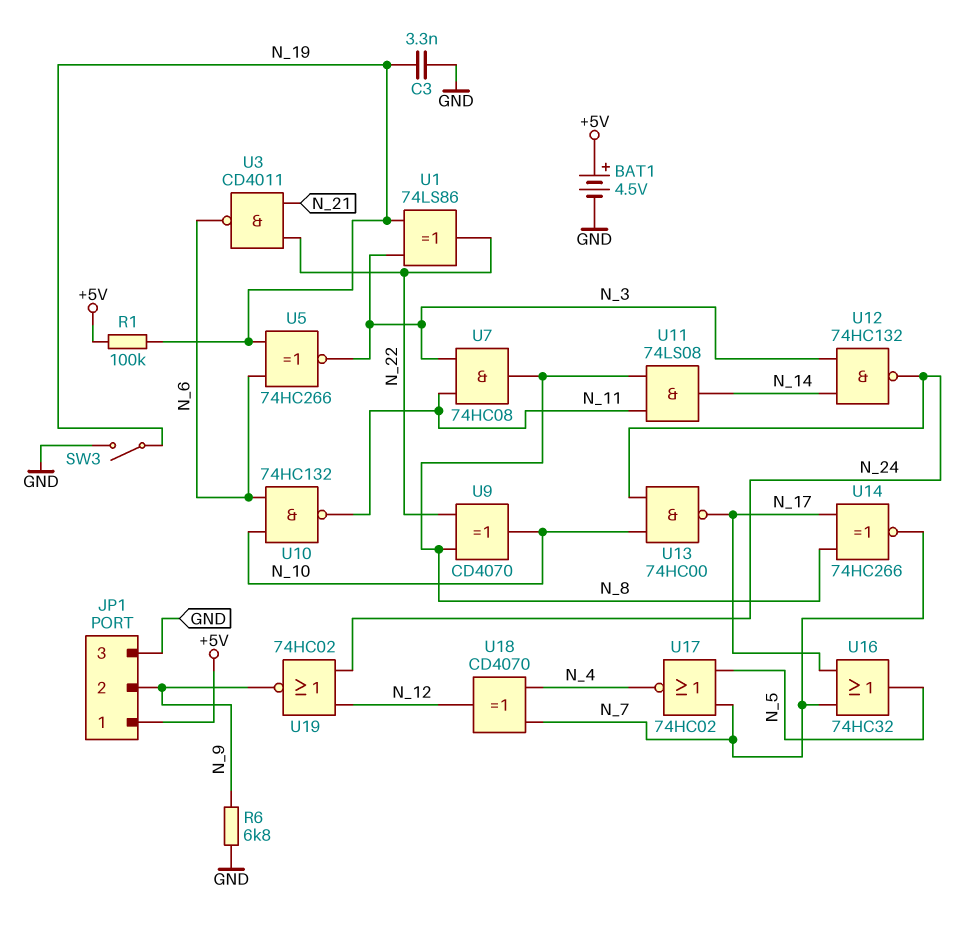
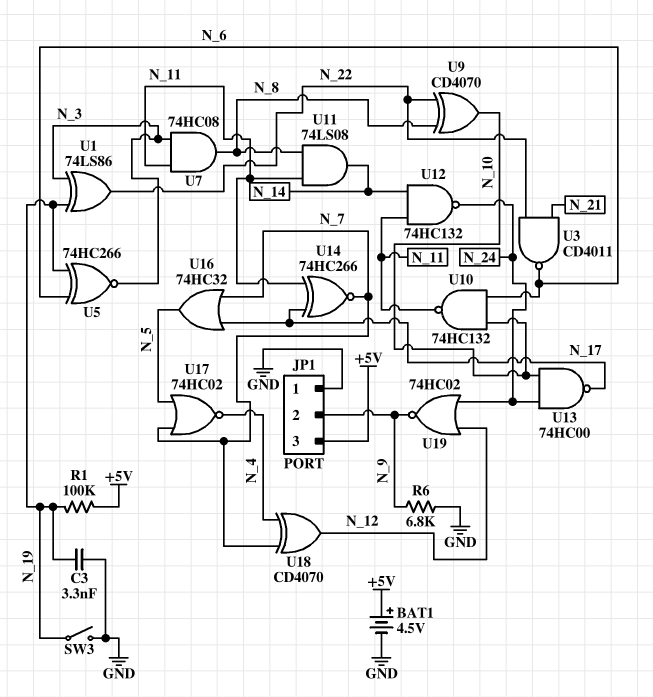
JP1 pin 1: +5V -> GND
JP1 pin 3: GND -> +5V
U12: NAND 74HC132 (in N_3, in N_14, out N_24) -> NAND 74HC132 (in N_11, in N_14, out N_24)
U14: XNOR 74HC266 (in N_8, in N_17, out N_7) -> XNOR 74HC266 (in N_11, in N_17, out N_7)

